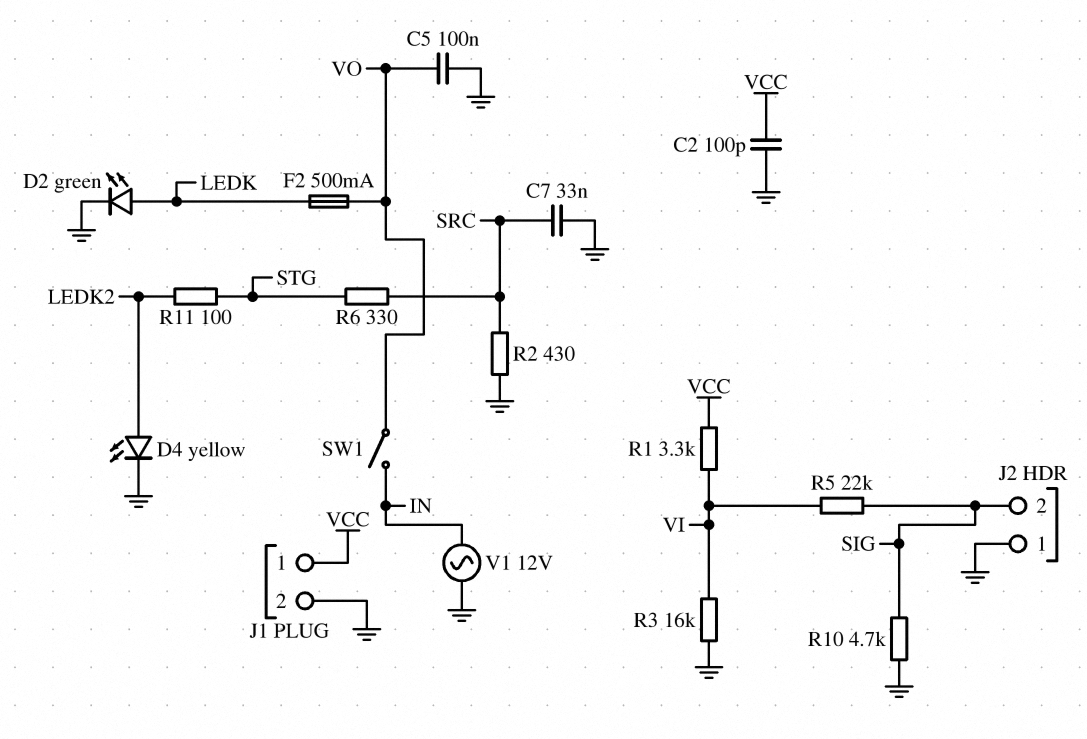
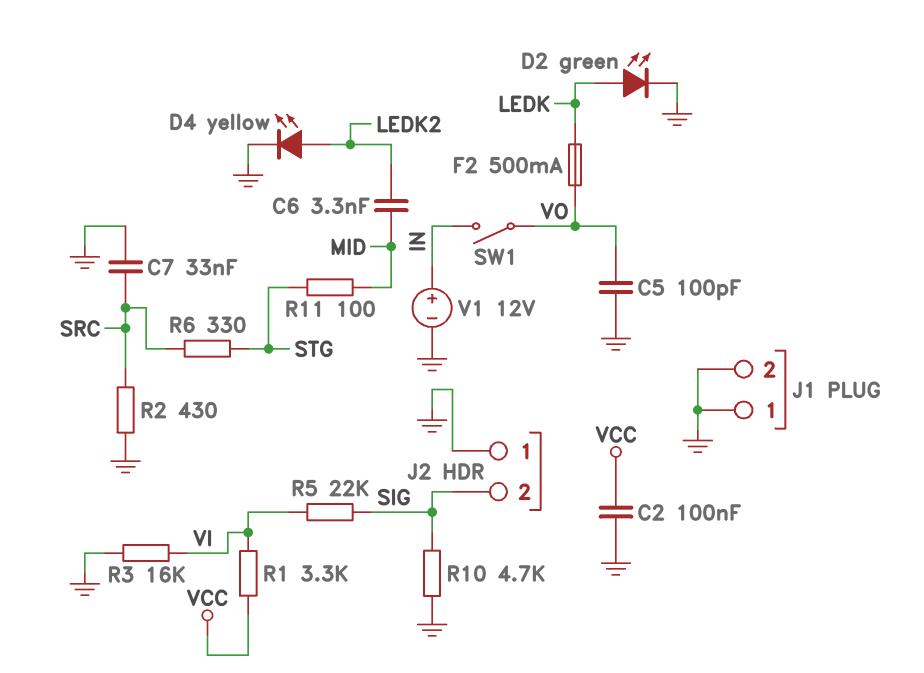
C2: 100pF (GND, VCC) -> 100nF (GND, VCC)
C5: 100nF (GND, VO) -> 100pF (GND, VO)
C6: none -> 3.3nF (LEDK2, MID)
J1 pin 1: VCC -> GND
R11: 100 (LEDK2, STG) -> 100 (MID, STG)
V1: AC 12V (GND, IN) -> 12V (plus IN, minus GND)

